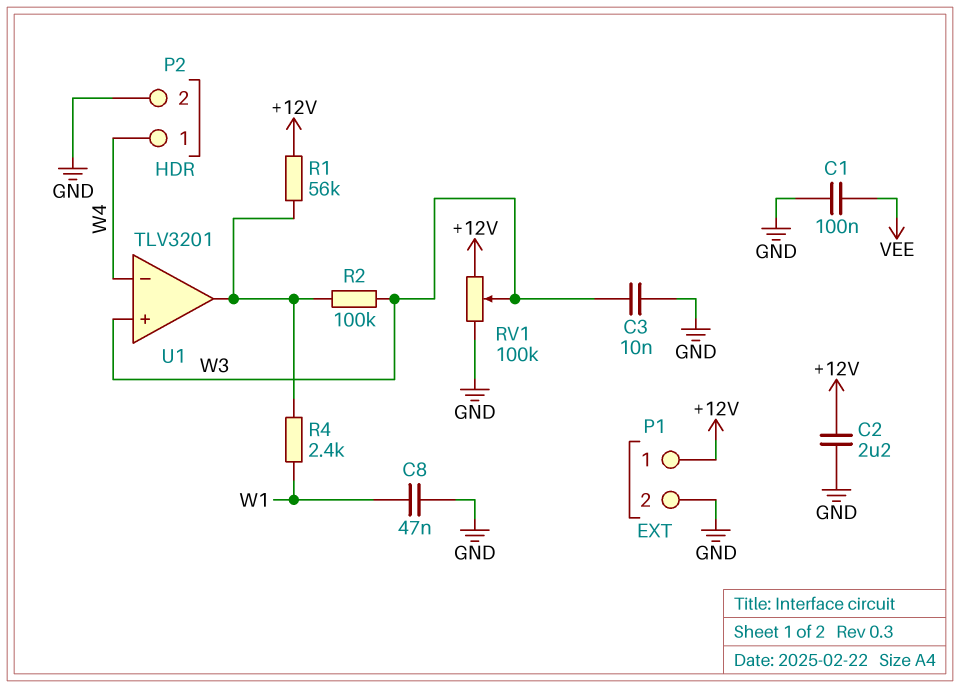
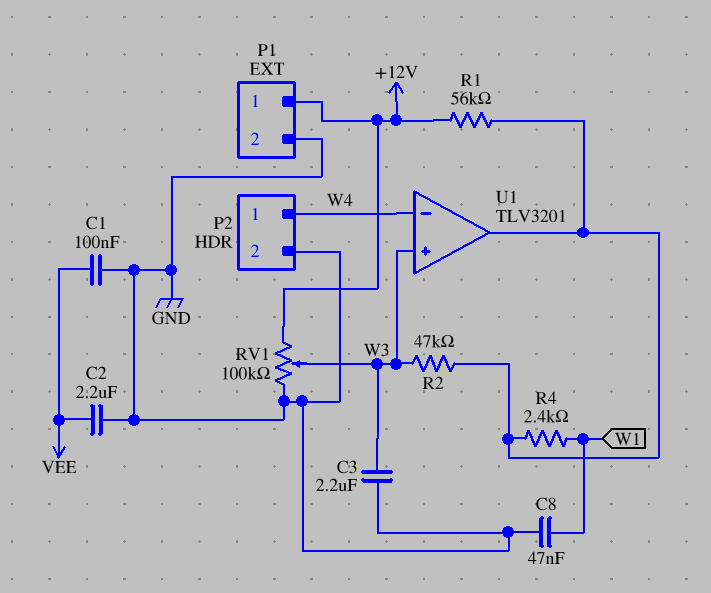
C2: 2.2uF (+12V, GND) -> 2.2uF (GND, VEE)
C3: 10nF (GND, W3) -> 2.2uF (GND, W3)
R2: 100k (U1/out, W3) -> 47k (U1/out, W3)

